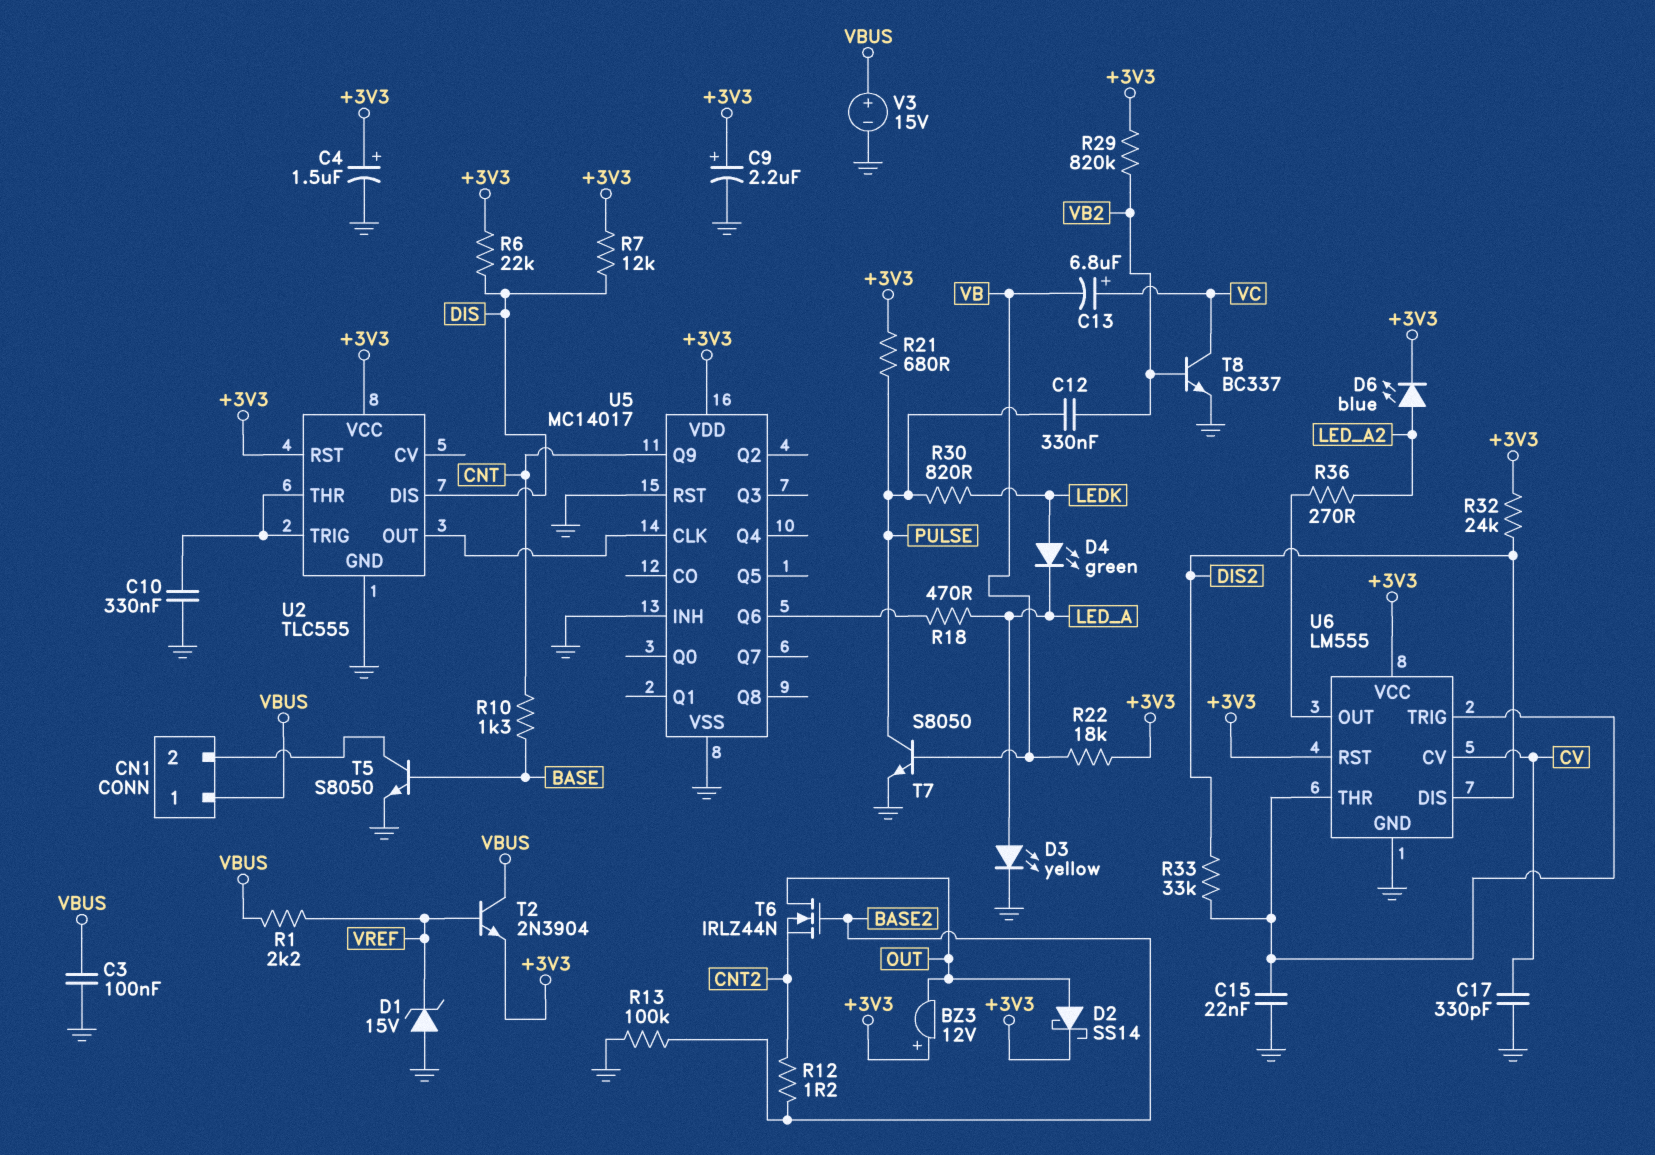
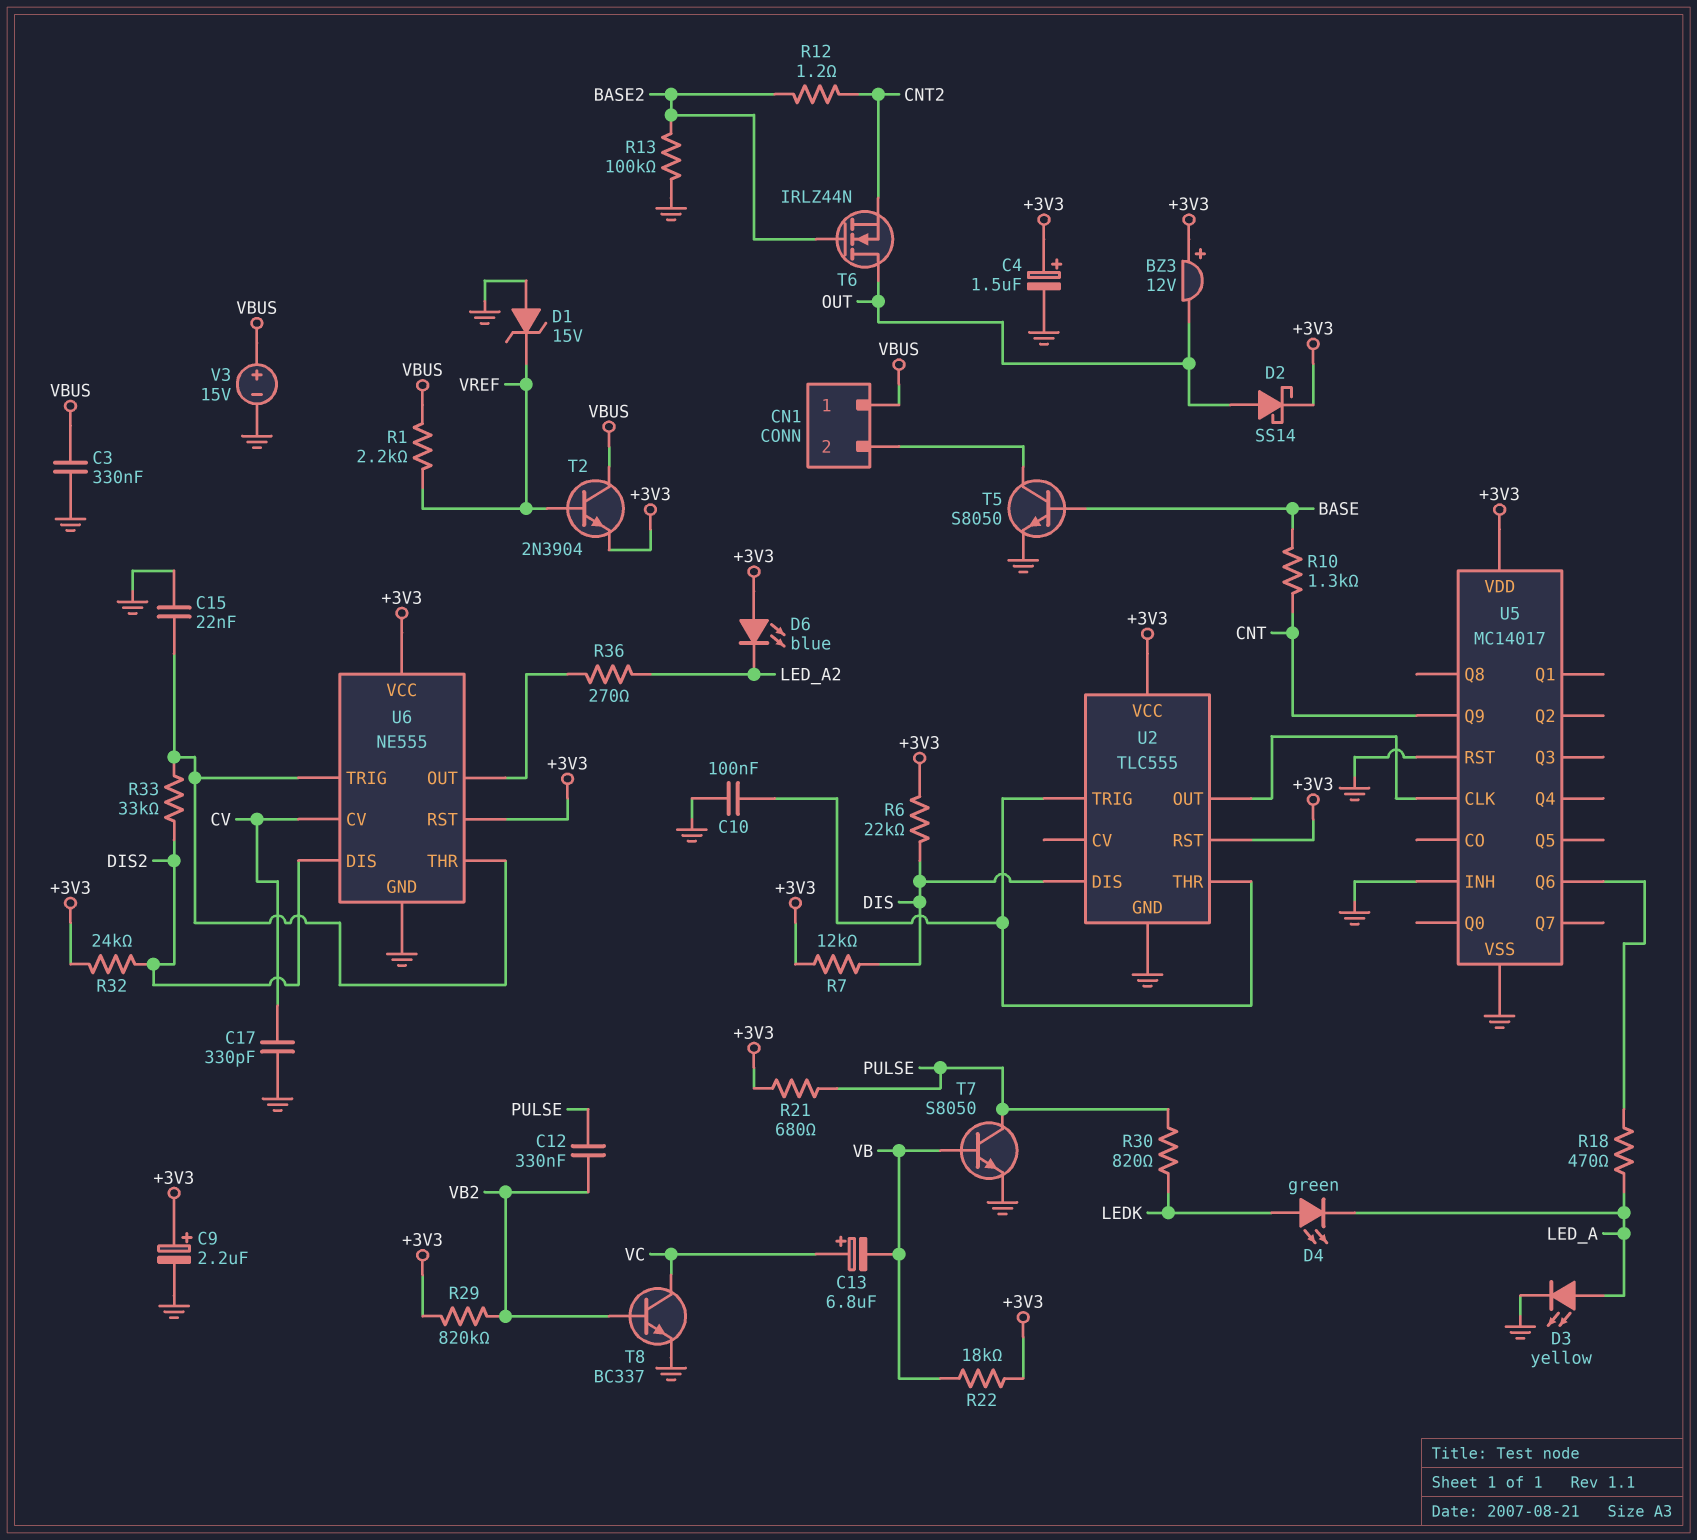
C3: 100nF (GND, VBUS) -> 330nF (GND, VBUS)
C10: 330nF (GND, U2/THR) -> 100nF (GND, U2/THR)
D6: LED blue (A LED_A2, K +3V3) -> LED blue (A +3V3, K LED_A2)
U6: LM555 -> NE555

